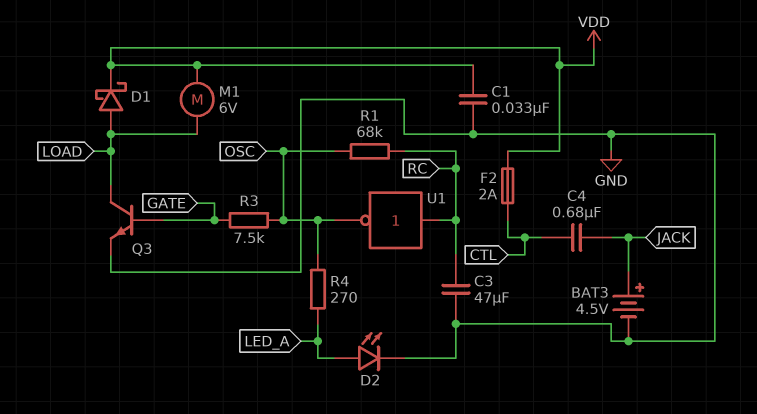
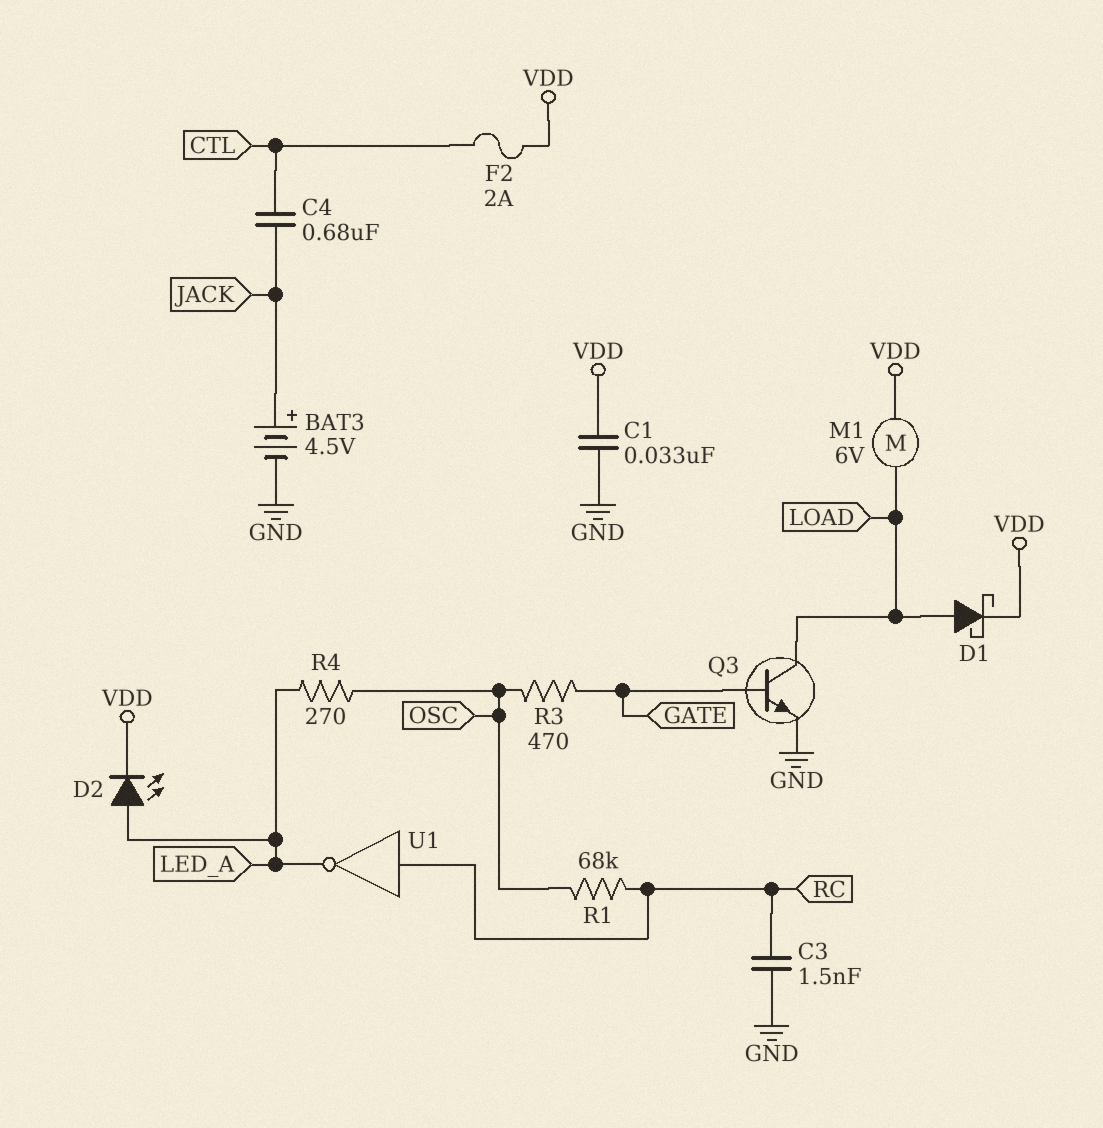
C3: 47uF (GND, RC) -> 1.5nF (GND, RC)
D2: LED (A LED_A, K GND) -> LED (A LED_A, K VDD)
R3: 7.5k (GATE, OSC) -> 470 (GATE, OSC)
U1: NOT (in RC, out OSC) -> NOT (in RC, out LED_A)

